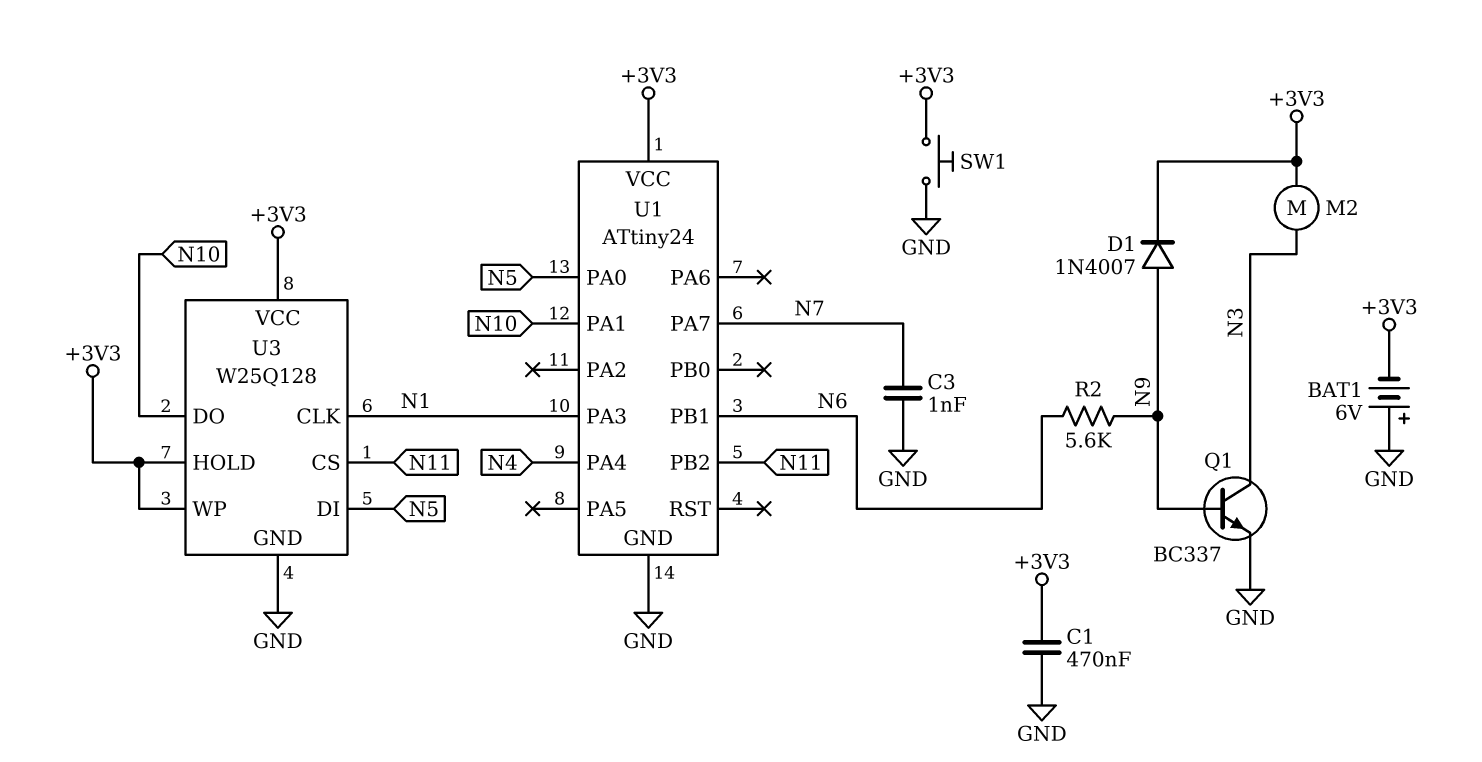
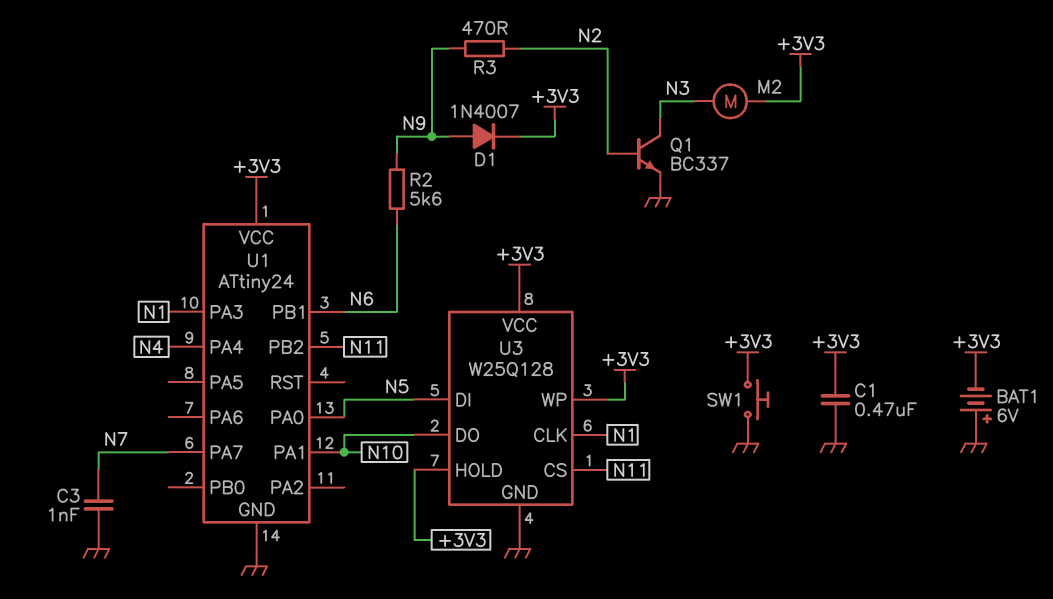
Q1: NPN BC337 (B N9, C N3, E GND) -> NPN BC337 (B N2, C N3, E GND)
R3: none -> 470 (N2, N9)

